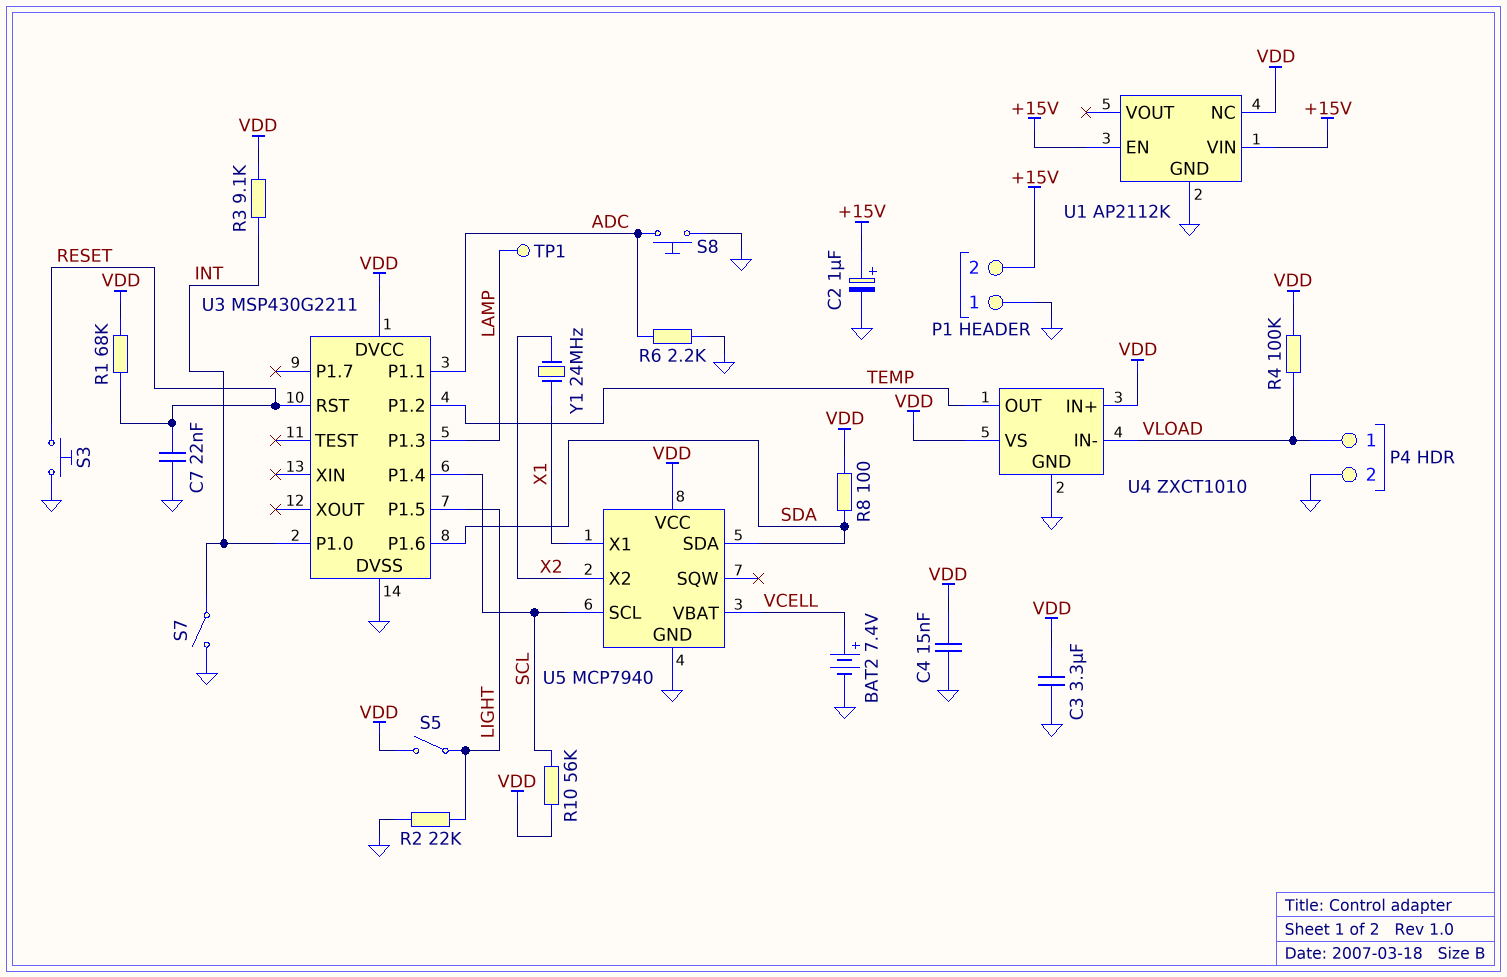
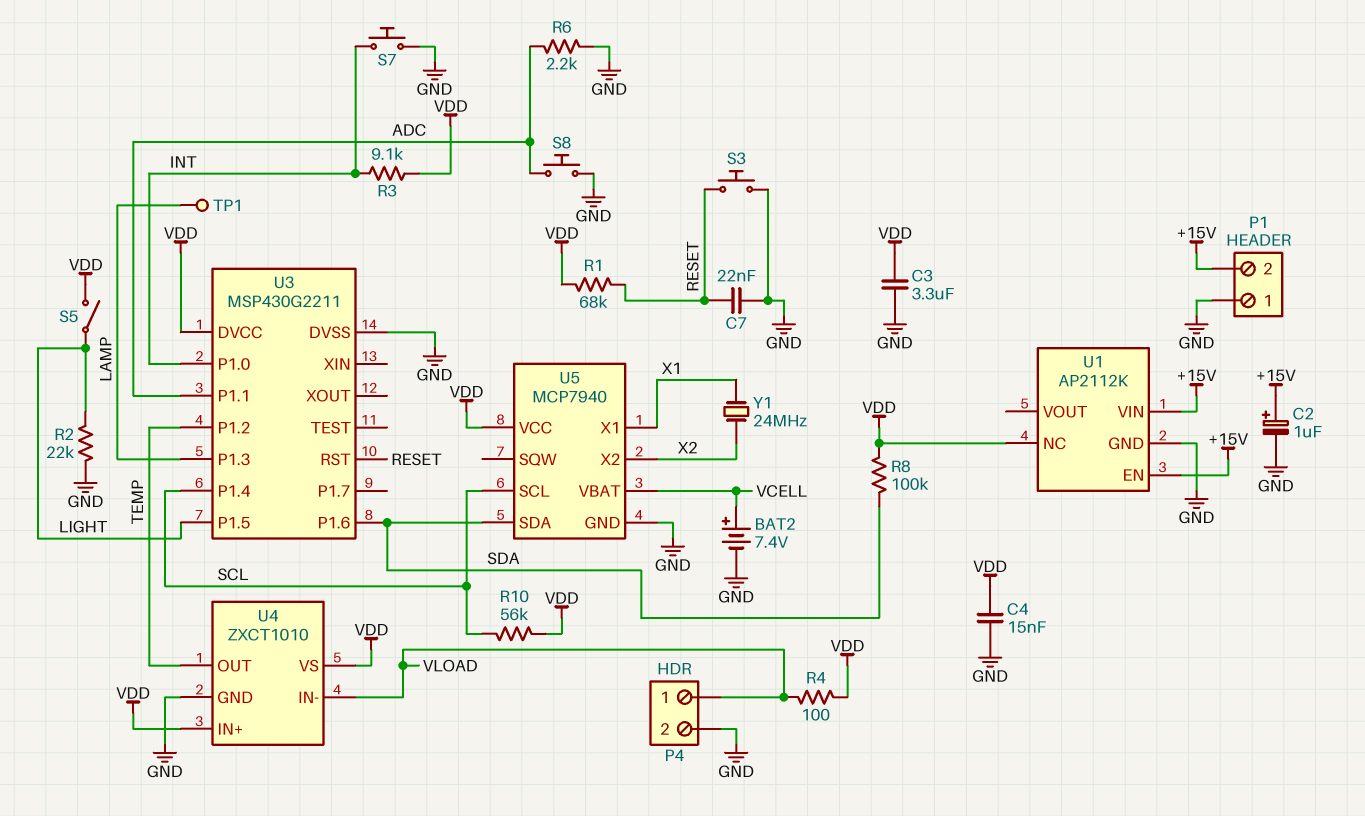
R4: 100k (VDD, VLOAD) -> 100 (VDD, VLOAD)
R8: 100 (SDA, VDD) -> 100k (SDA, VDD)
S7: switch (GND, INT) -> button (GND, INT)

